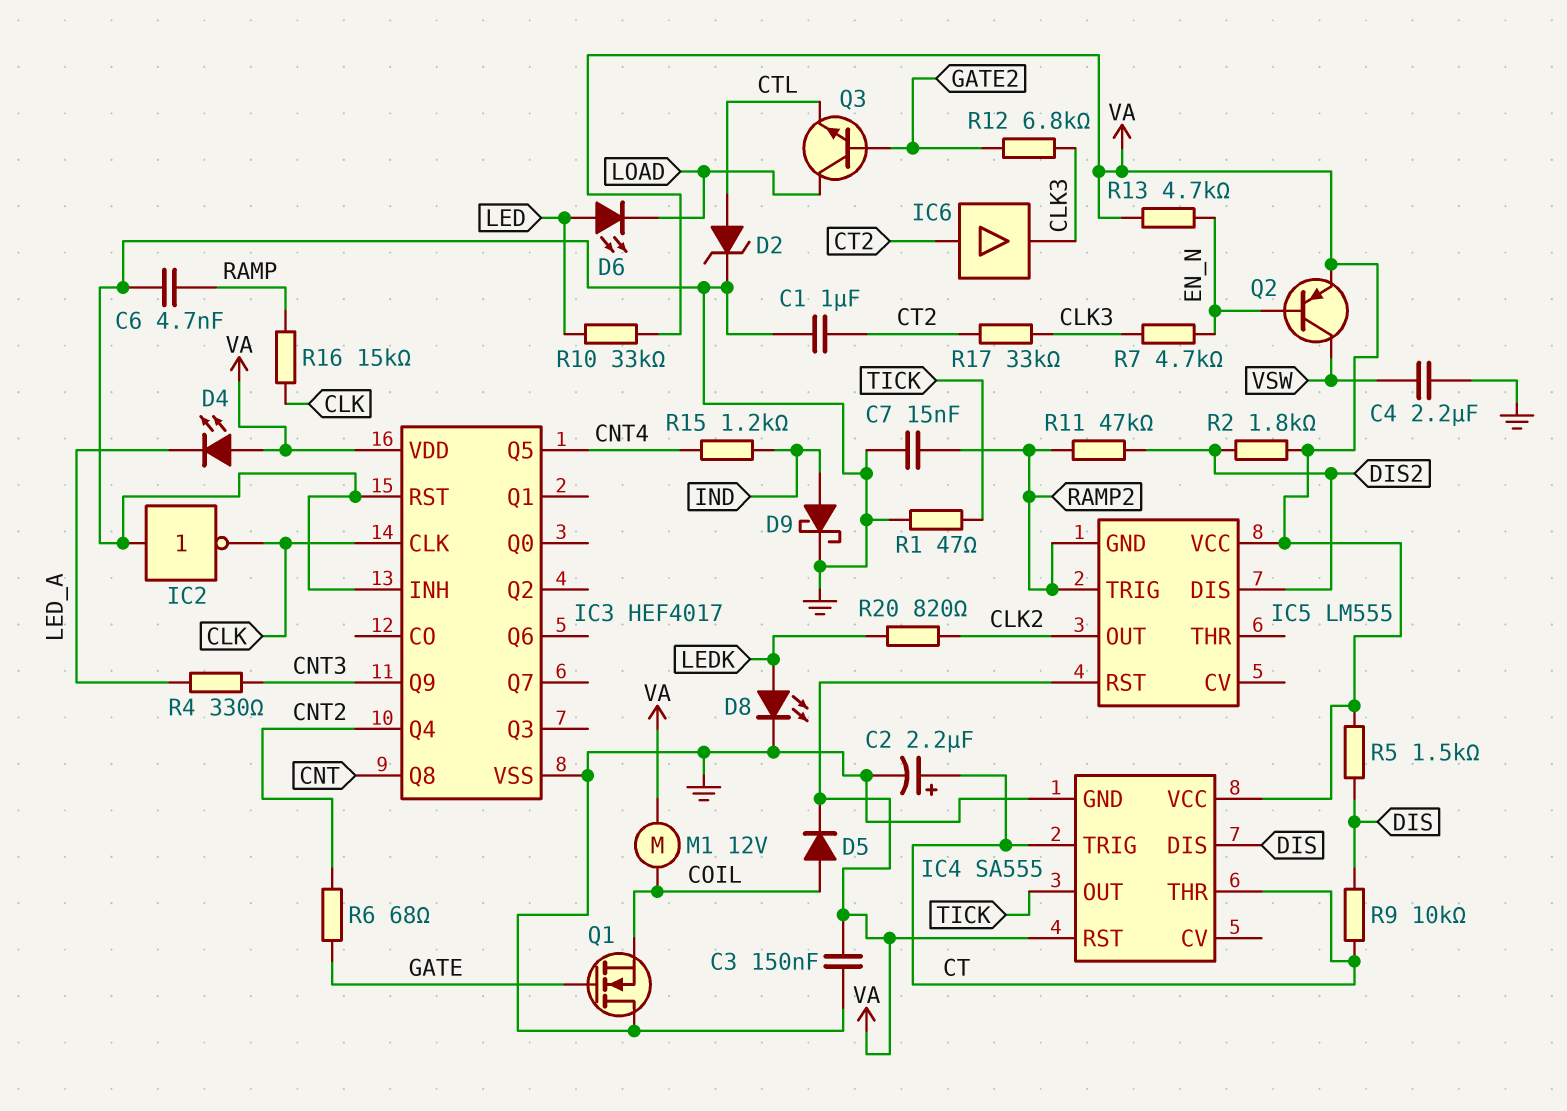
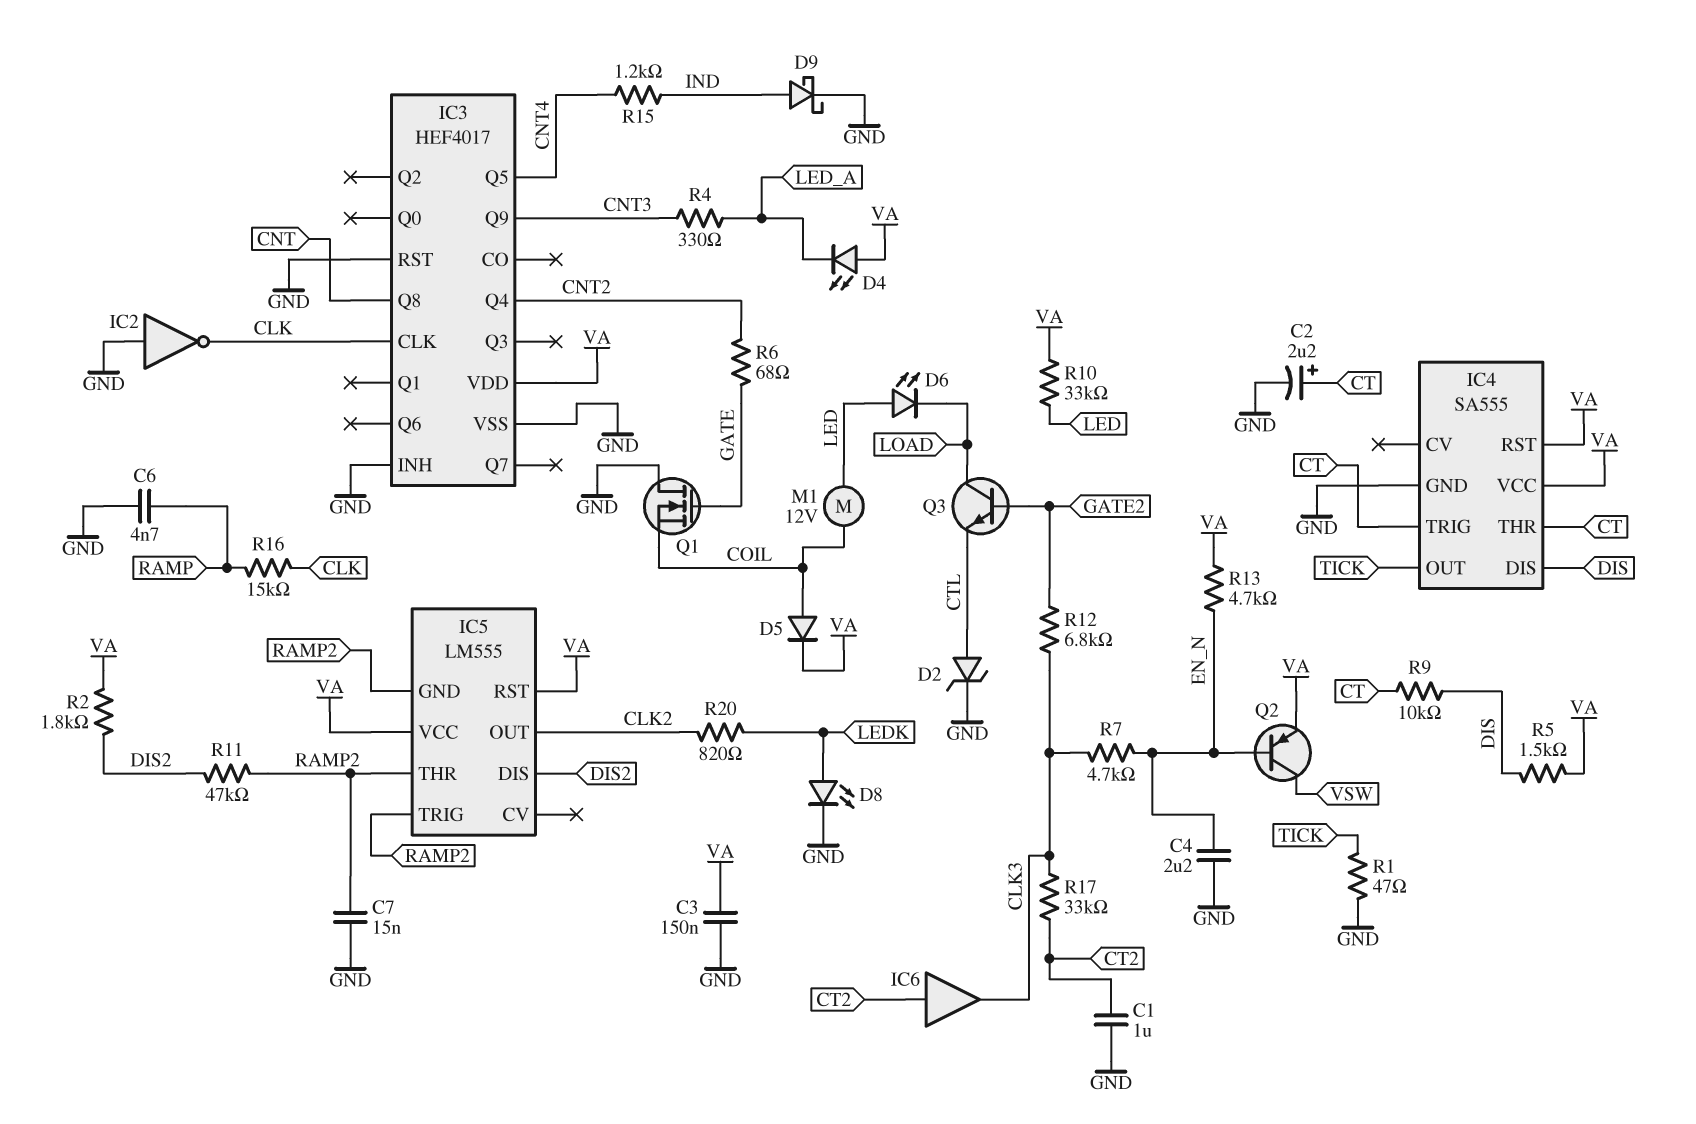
C4: 2.2uF (GND, VSW) -> 2.2uF (EN_N, GND)
IC5 pin THR: none -> RAMP2
M1: motor 12V (COIL, VA) -> motor 12V (COIL, LED)

